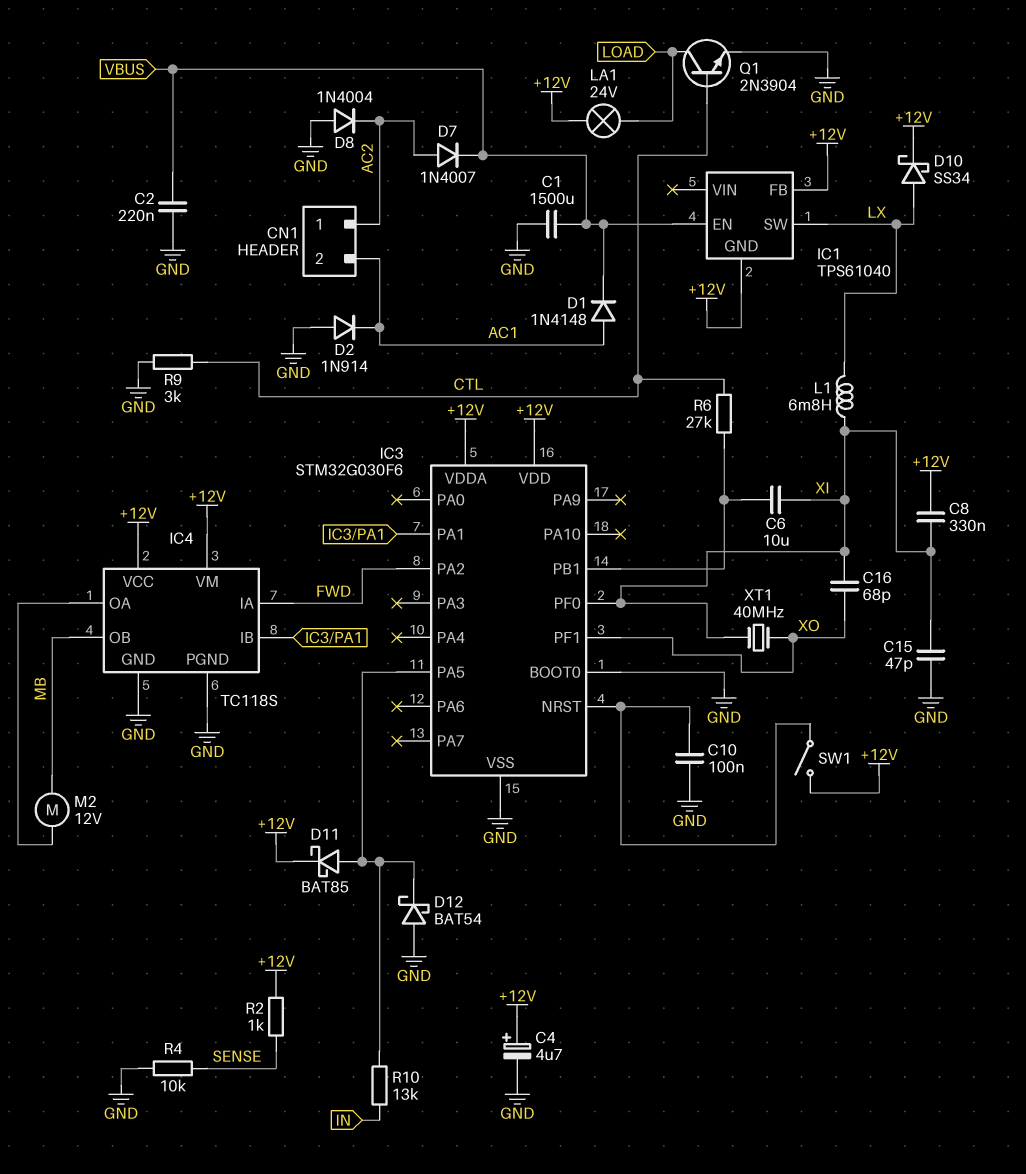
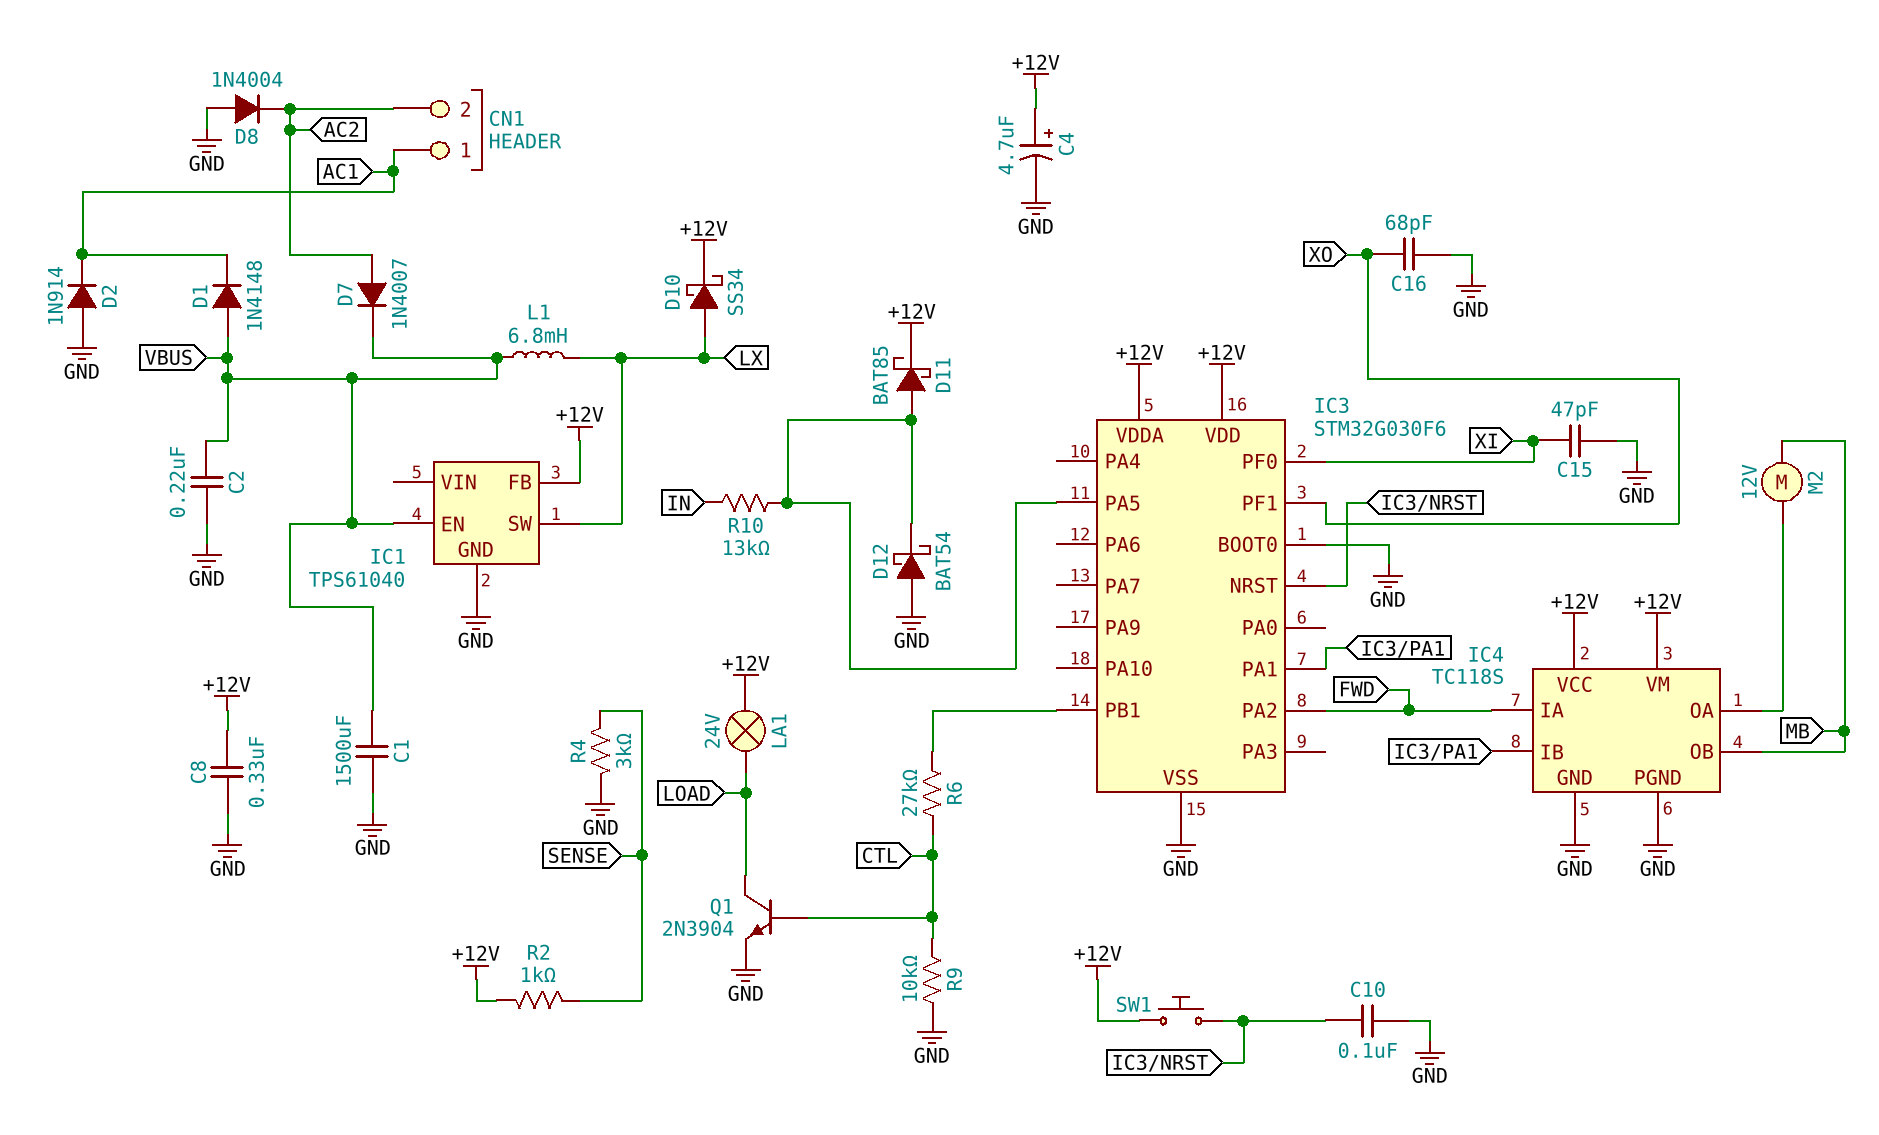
C6: 10uF (IC3/PB1, XI) -> none
C8: 330nF (+12V, XI) -> 330nF (+12V, GND)
C16: 68pF (XI, XO) -> 68pF (GND, XO)
CN1 pin 1: AC2 -> AC1
CN1 pin 2: AC1 -> AC2
D1: diode 1N4148 (A AC1, K VBUS) -> diode 1N4148 (A VBUS, K AC1)
IC1 pin GND: +12V -> GND
L1: 6.8mH (LX, XI) -> 6.8mH (LX, VBUS)
R4: 10k (GND, SENSE) -> 3k (GND, SENSE)
R9: 3k (CTL, GND) -> 10k (CTL, GND)
SW1: switch (+12V, IC3/NRST) -> button (+12V, IC3/NRST)
XT1: 40MHz (XI, XO) -> none

